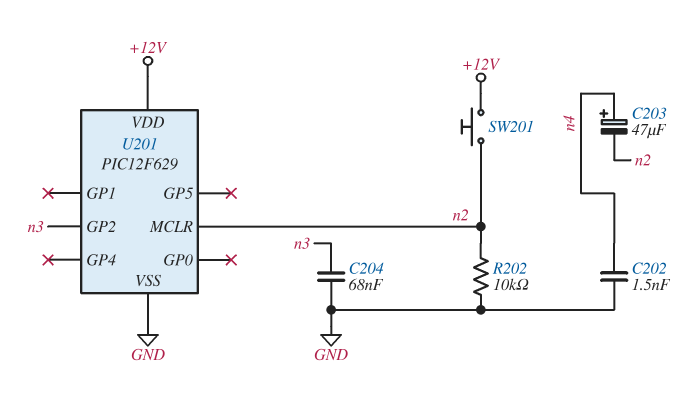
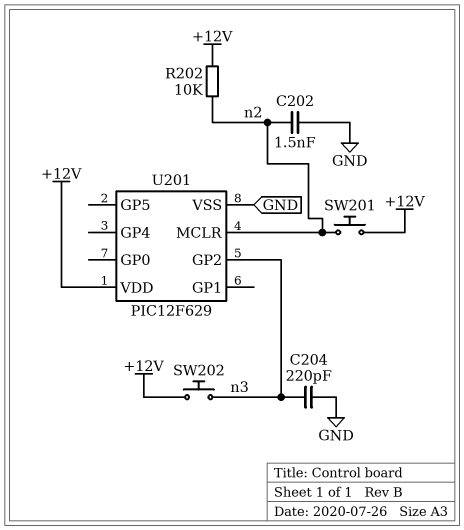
C202: 1.5nF (GND, n4) -> 1.5nF (GND, n2)
C203: 47uF (plus n4, minus n2) -> none
C204: 68nF (GND, n3) -> 220pF (GND, n3)
R202: 10k (GND, n2) -> 10k (+12V, n2)
SW202: none -> button (+12V, n3)

